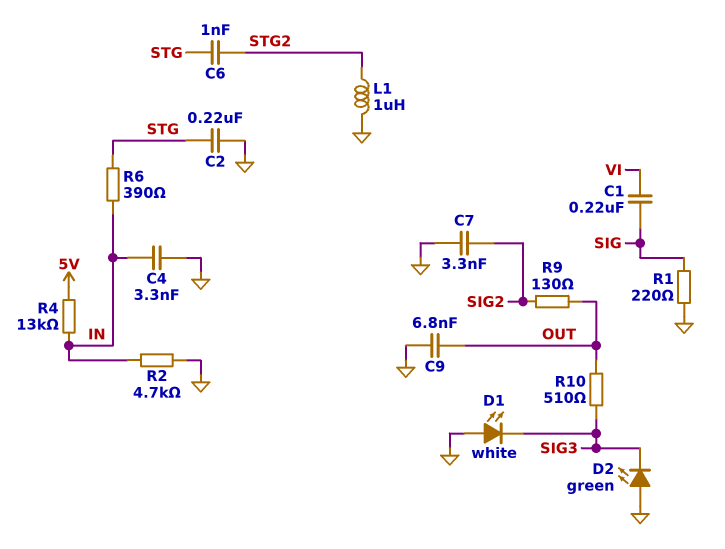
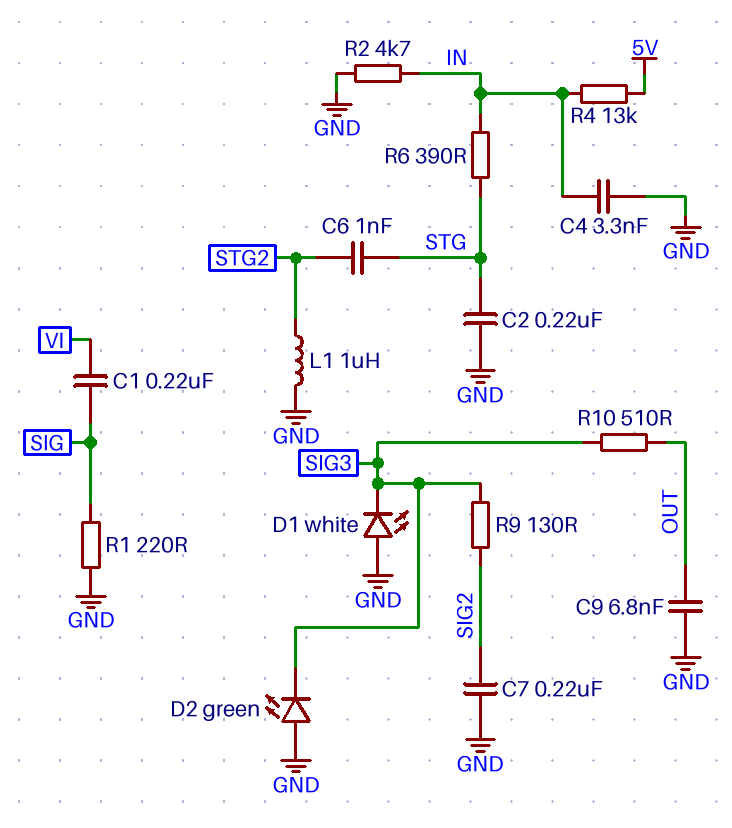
C7: 3.3nF (GND, SIG2) -> 220nF (GND, SIG2)
R9: 130 (OUT, SIG2) -> 130 (SIG2, SIG3)

